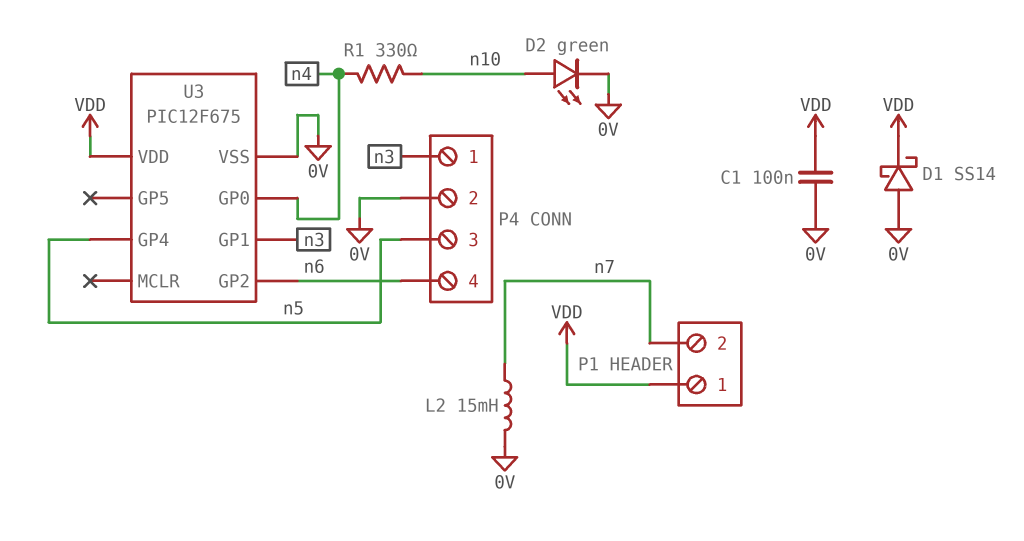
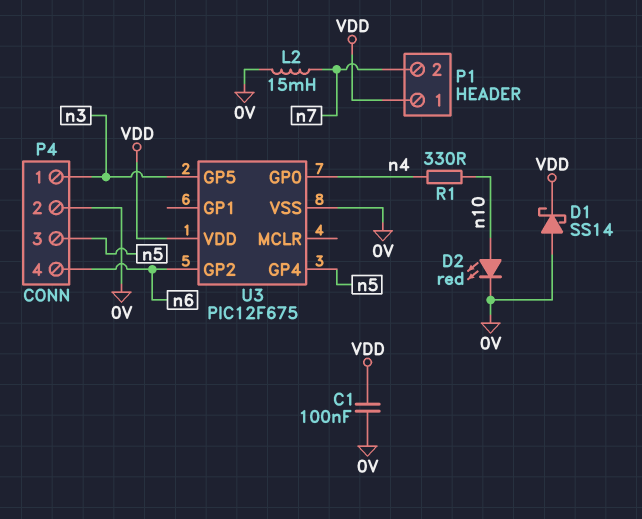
D2: LED green (A n10, K 0V) -> LED red (A n10, K 0V)
U3 pin GP1: n3 -> none
U3 pin GP5: none -> n3

